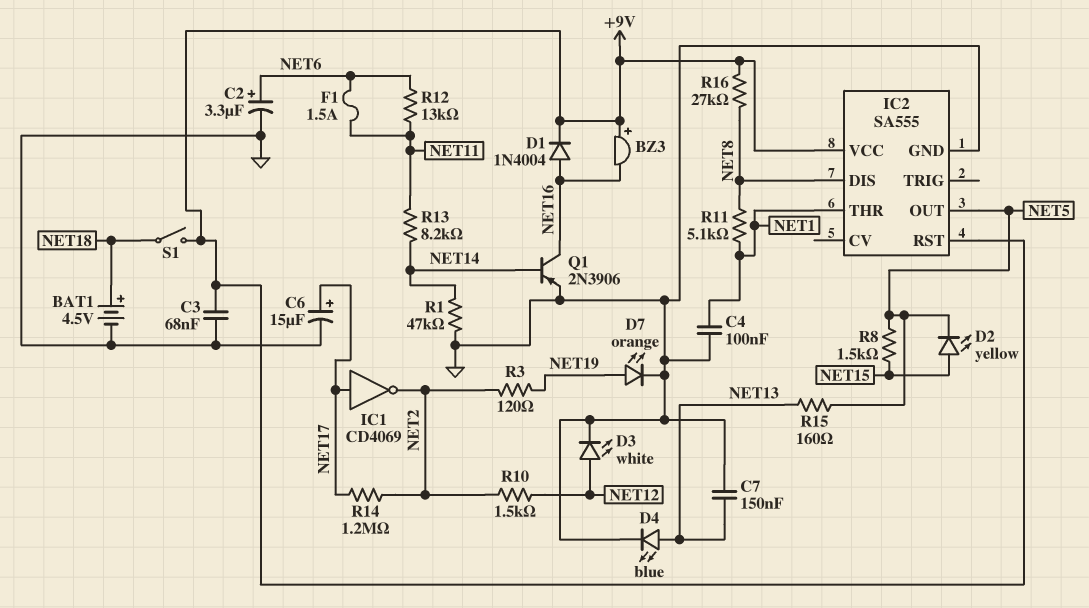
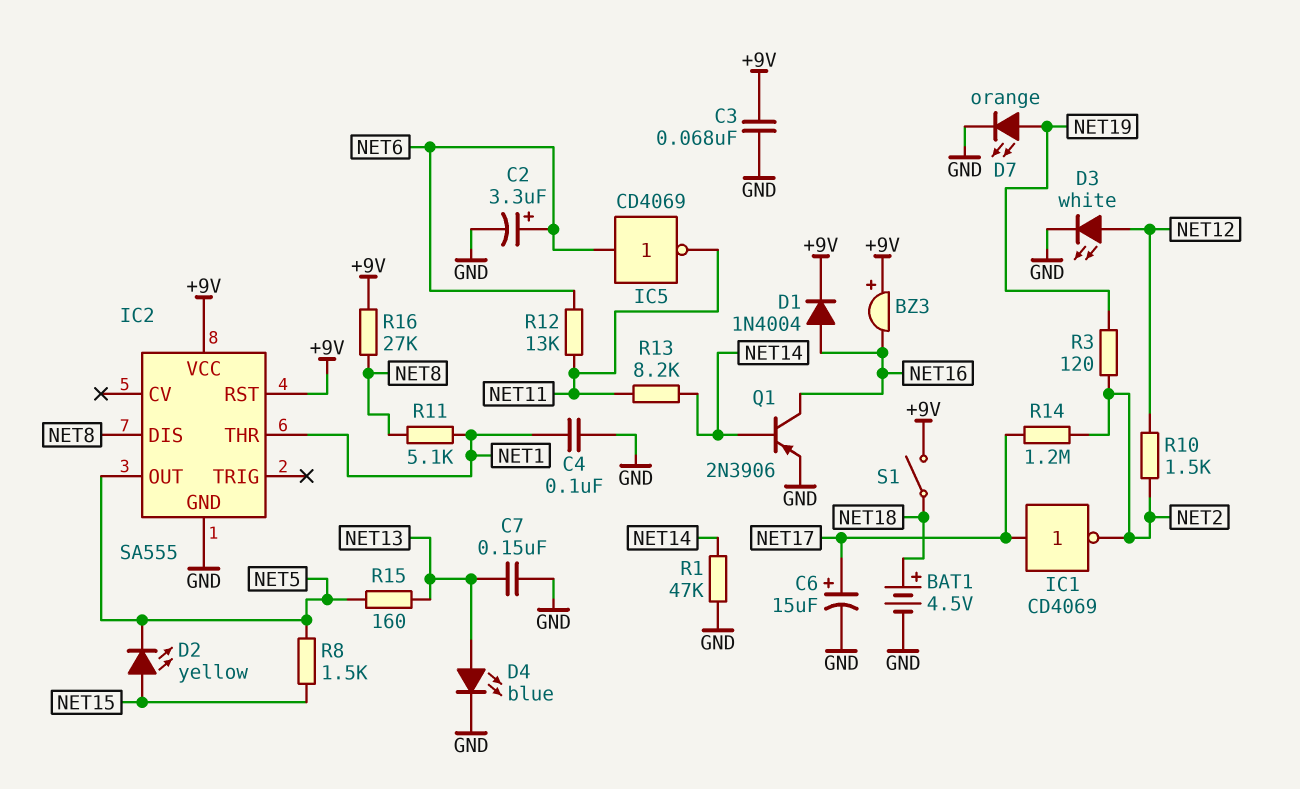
F1: 1.5A (NET6, NET11) -> none
IC5: none -> NOT CD4069 (in NET6, out NET11)

